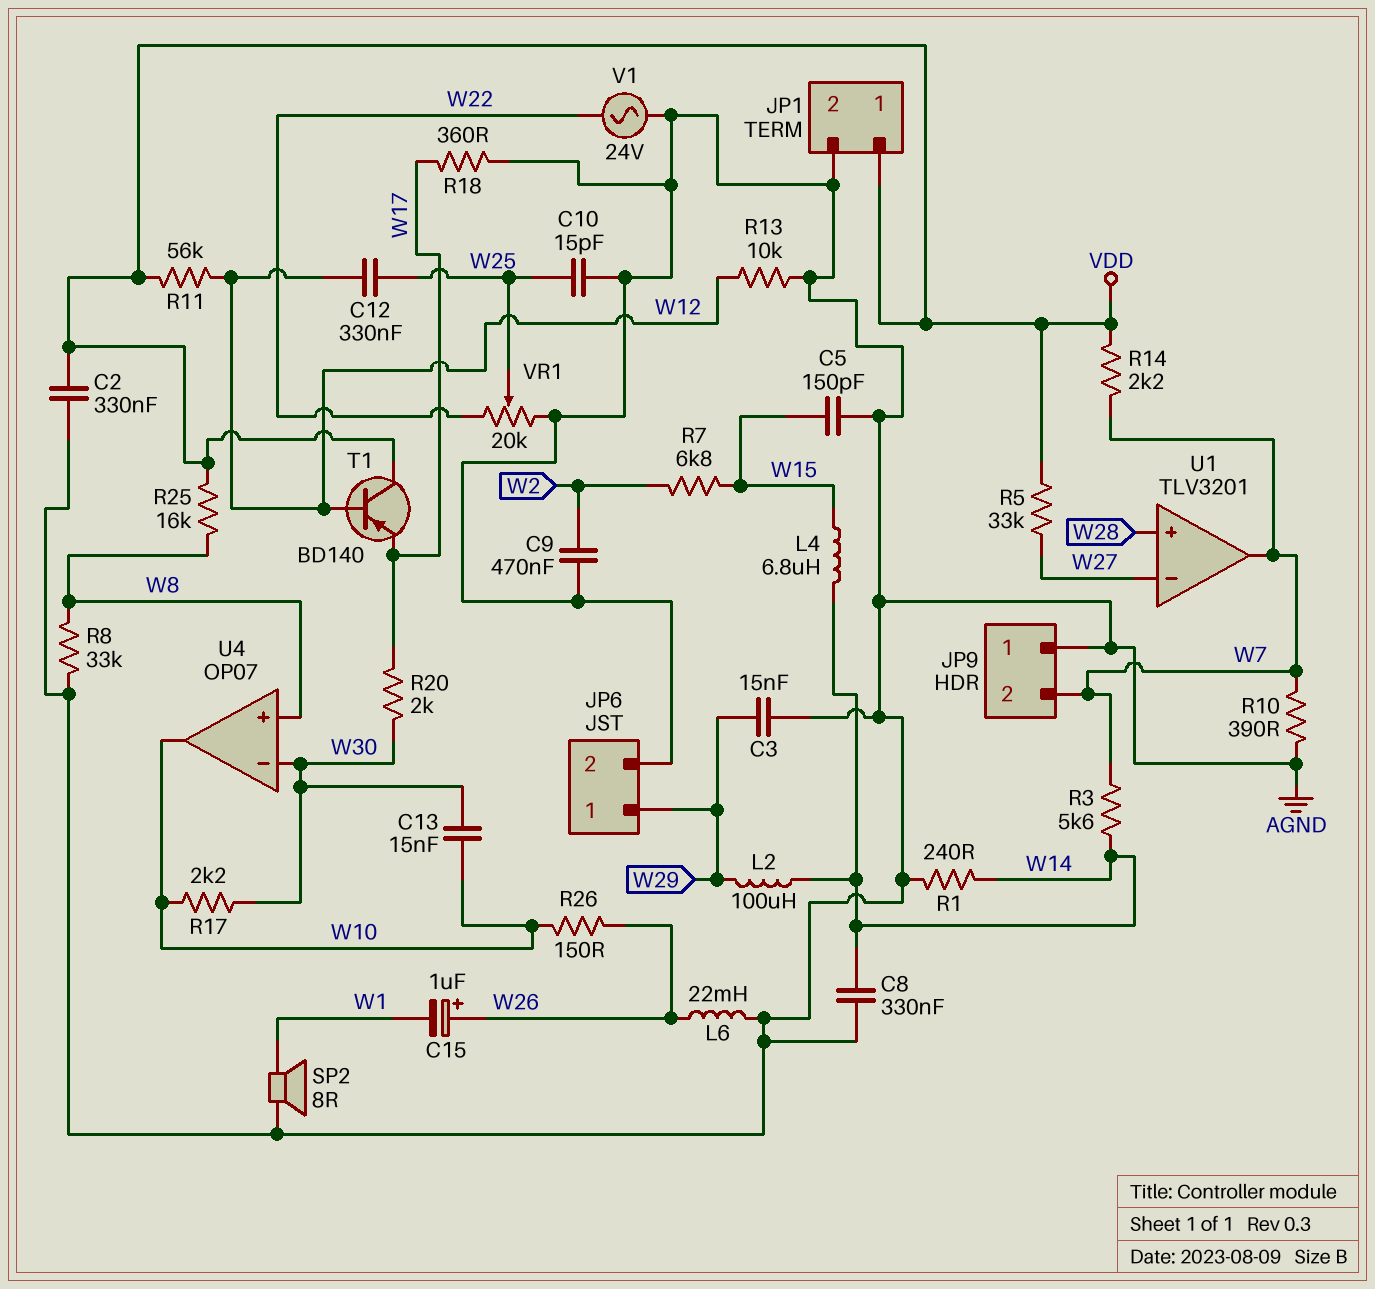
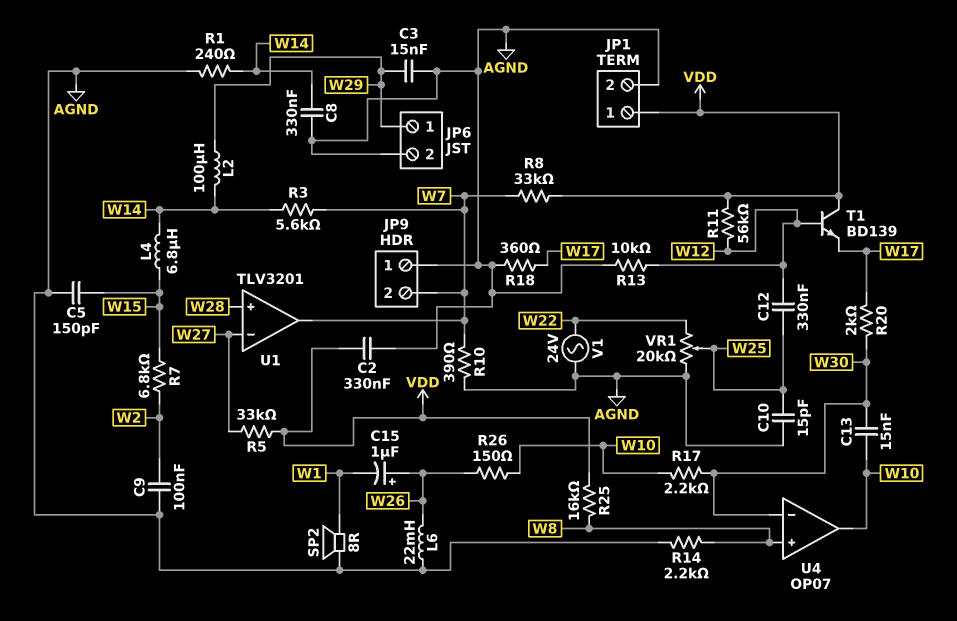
C9: 470nF (AGND, W2) -> 100nF (AGND, W2)
R8: 33k (AGND, W8) -> 33k (VDD, W7)
R14: 2.2k (VDD, W7) -> 2.2k (AGND, W8)
T1: PNP BD140 (B W12, C VDD, E W17) -> NPN BD139 (B W12, C VDD, E W17)

